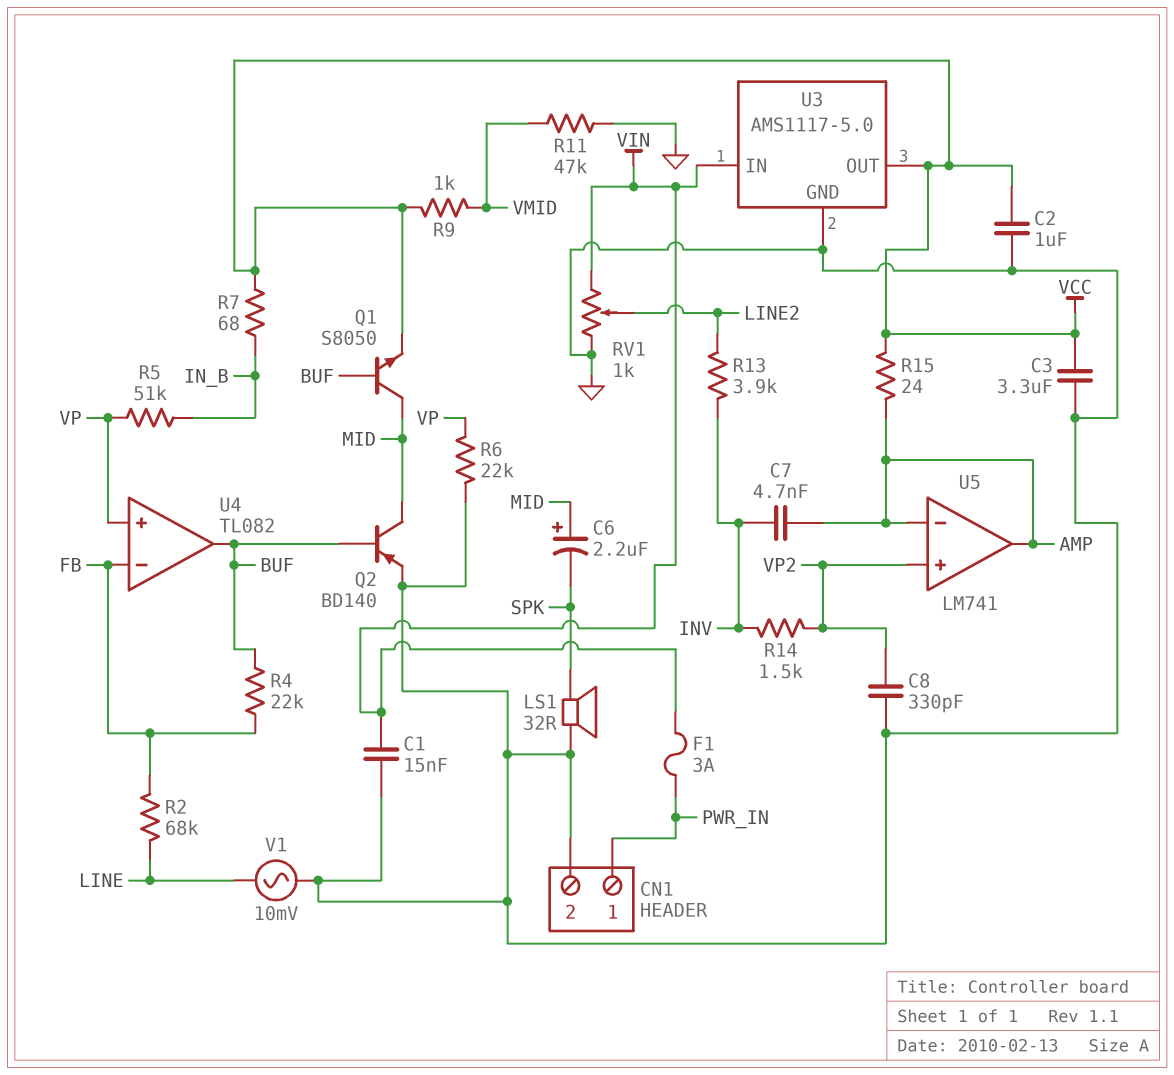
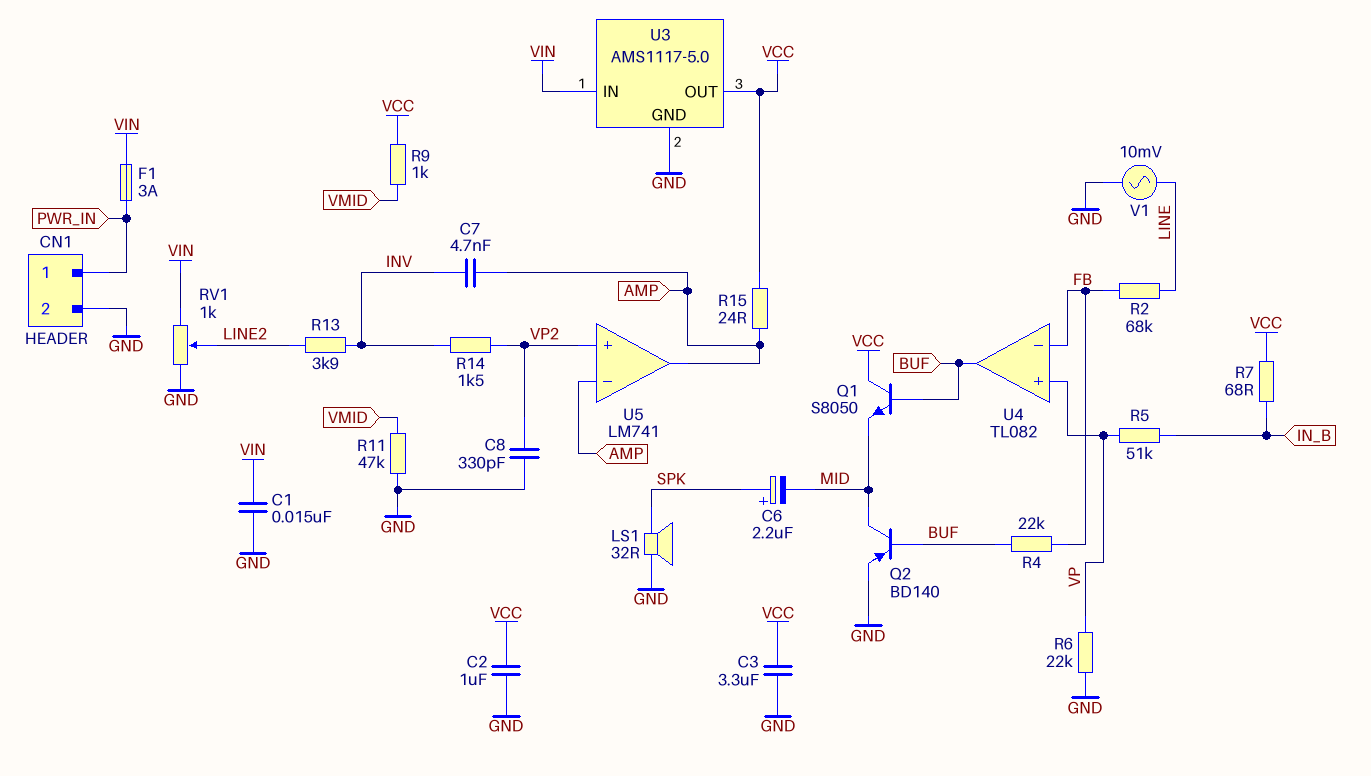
C6: 2.2uF (plus MID, minus SPK) -> 2.2uF (plus SPK, minus MID)
Q1: NPN S8050 (B BUF, C MID, E VCC) -> NPN S8050 (B BUF, C VCC, E MID)

